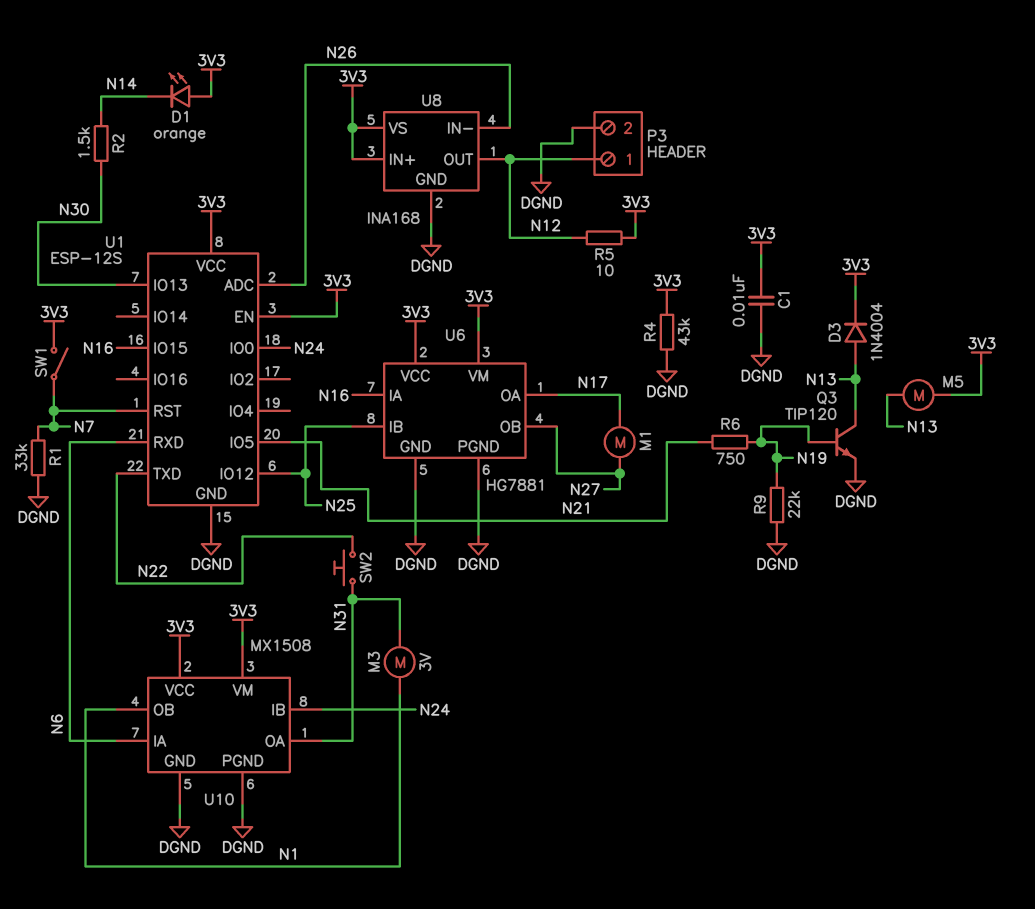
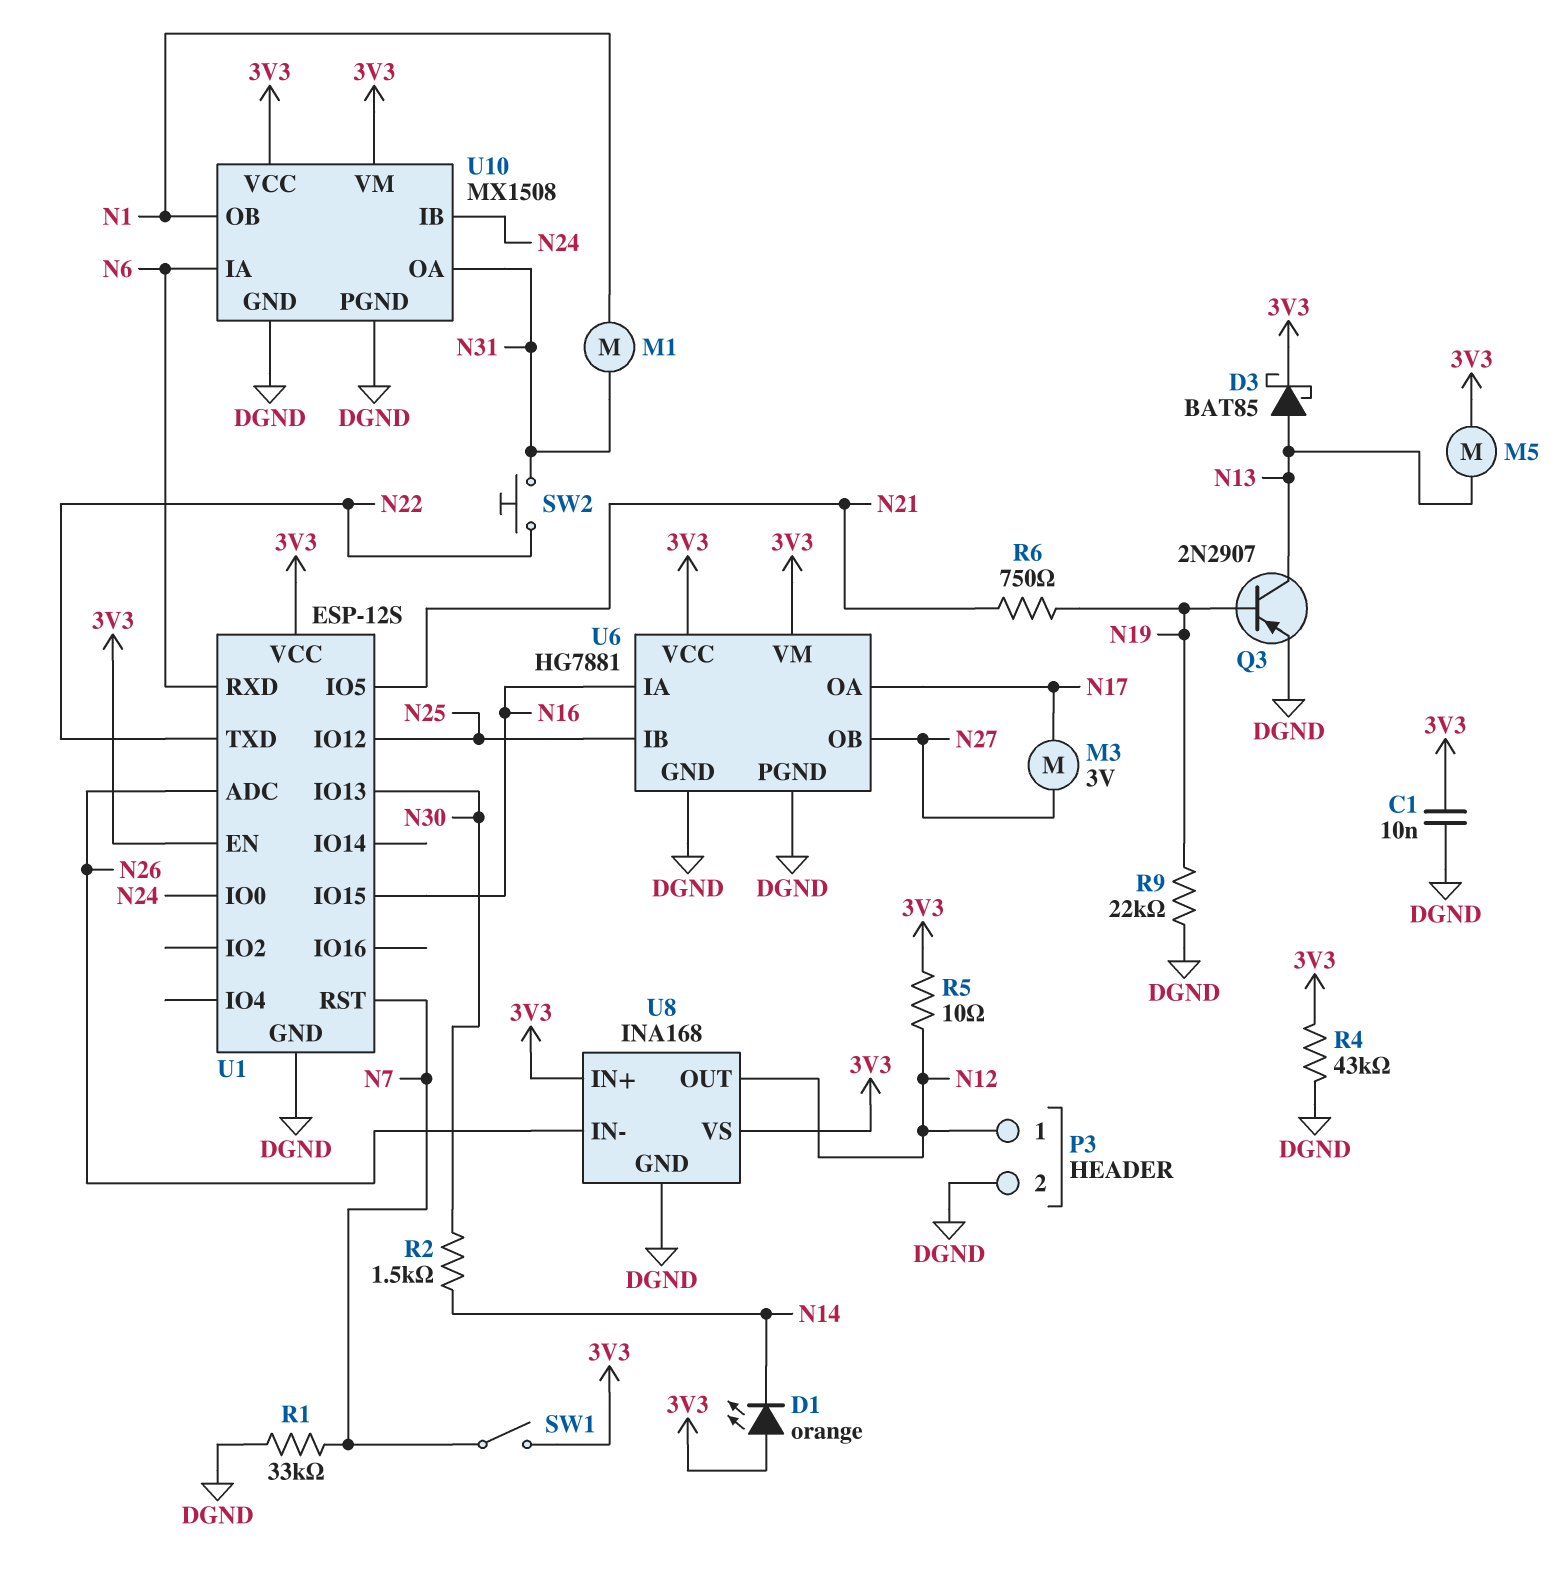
D3: diode 1N4004 (A N13, K 3V3) -> schottky BAT85 (A N13, K 3V3)
M1: motor (N17, N27) -> motor (N1, N31)
M3: motor 3V (N1, N31) -> motor 3V (N17, N27)
Q3: NPN TIP120 (B N19, C N13, E DGND) -> PNP 2N2907 (B N19, C N13, E DGND)

